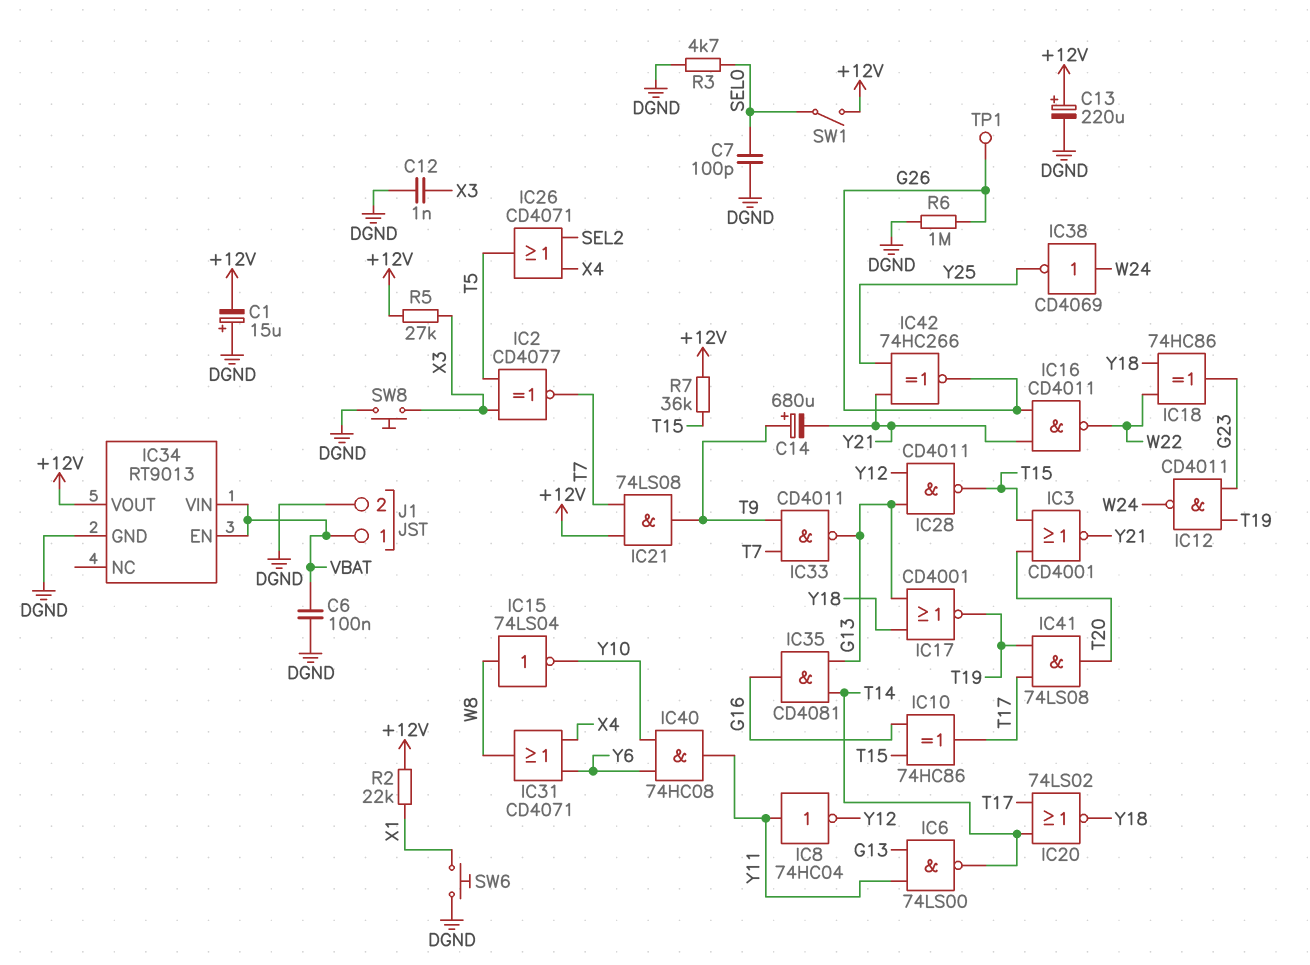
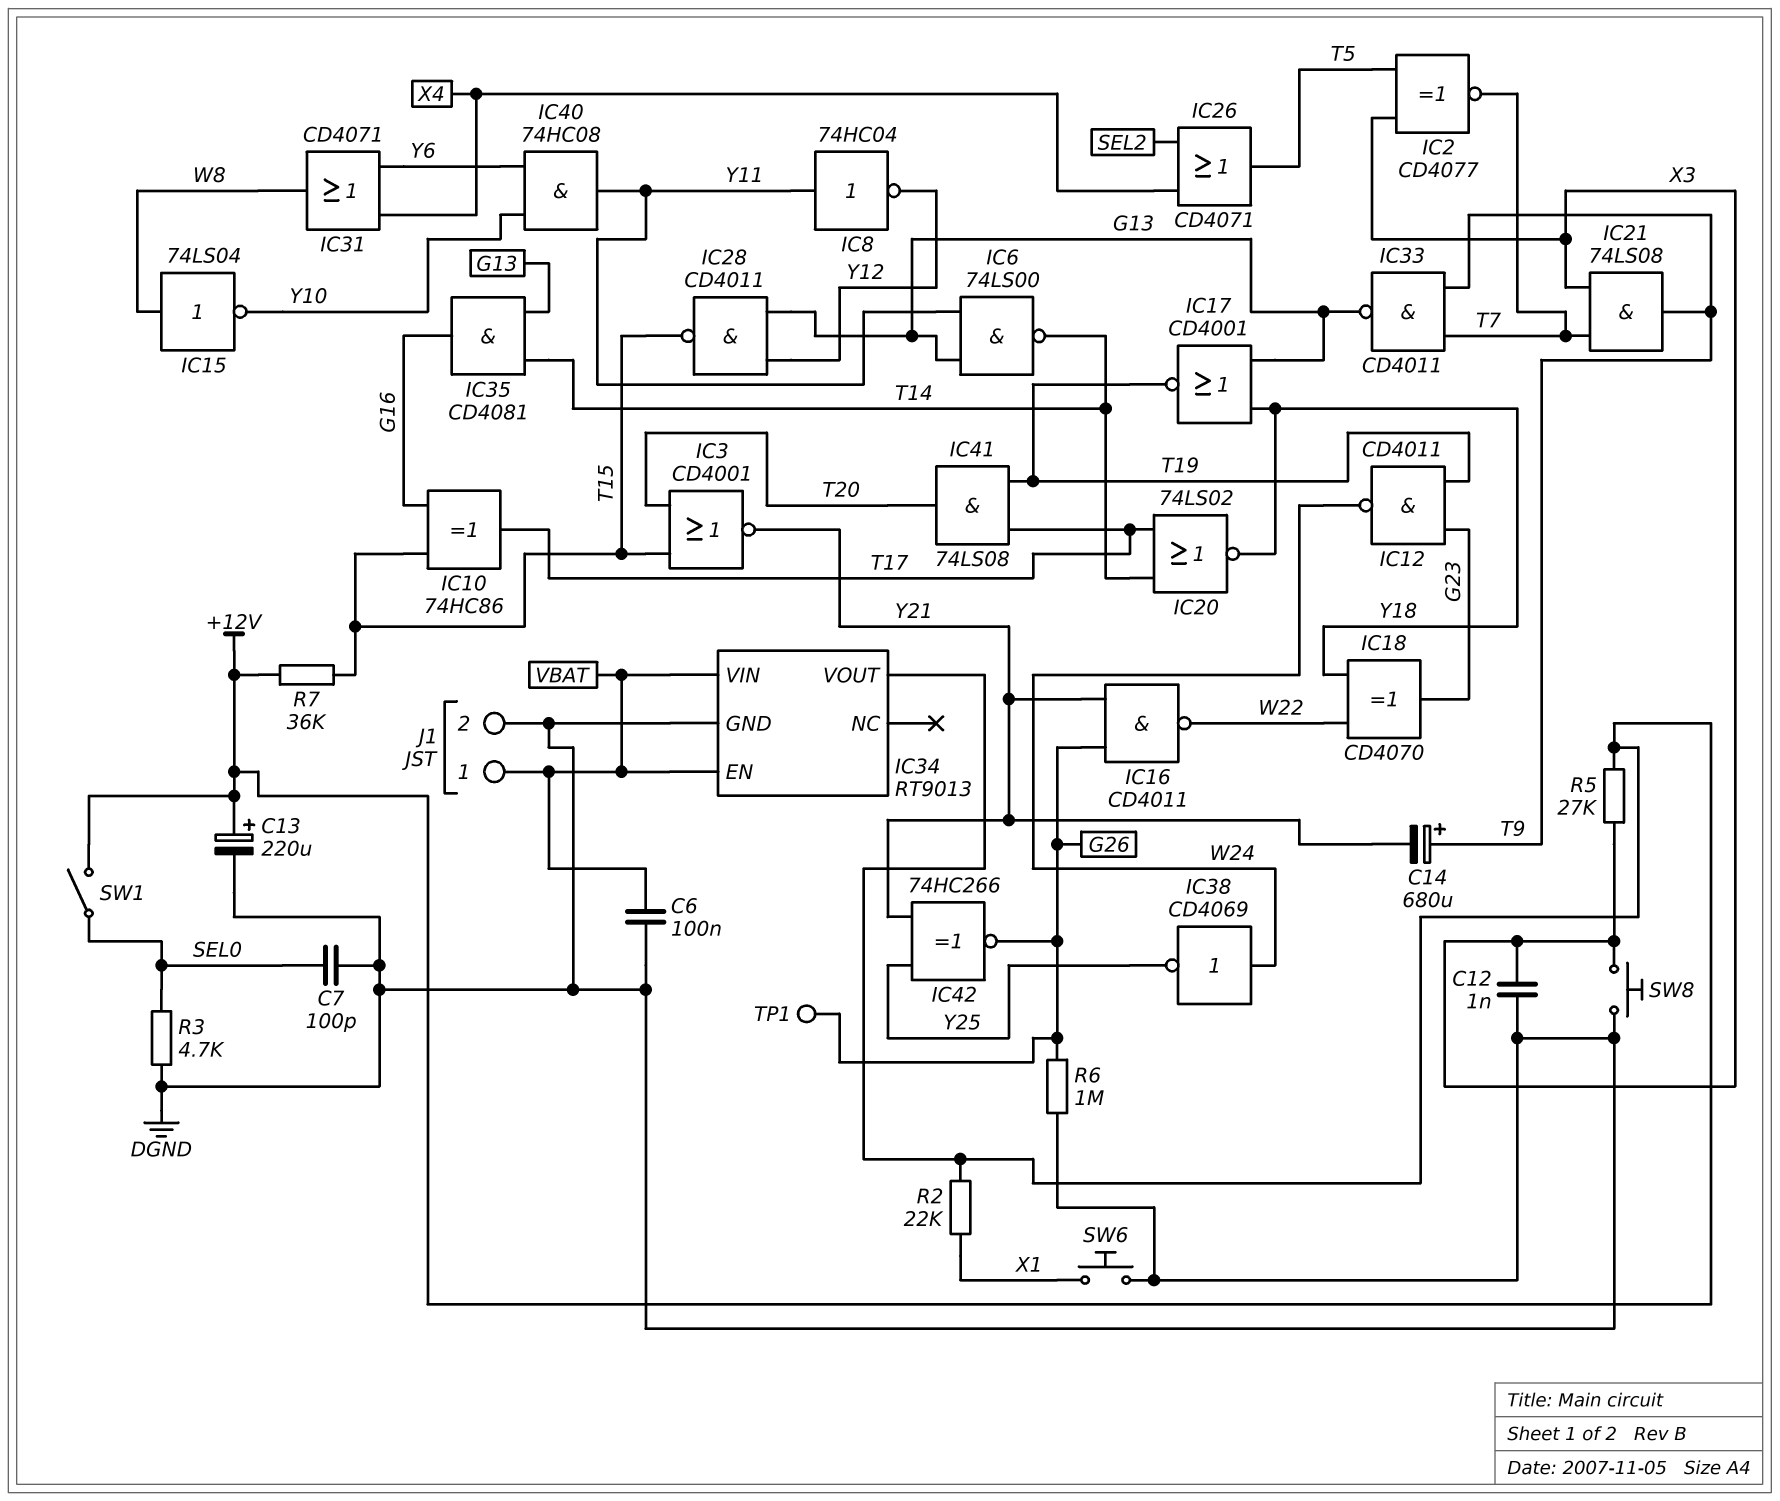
C1: 15uF (plus DGND, minus +12V) -> none
IC18: XOR 74HC86 (in W22, in Y18, out G23) -> XOR CD4070 (in W22, in Y18, out G23)
IC21: AND 74LS08 (in +12V, in T7, out T9) -> AND 74LS08 (in T7, in X3, out T9)

